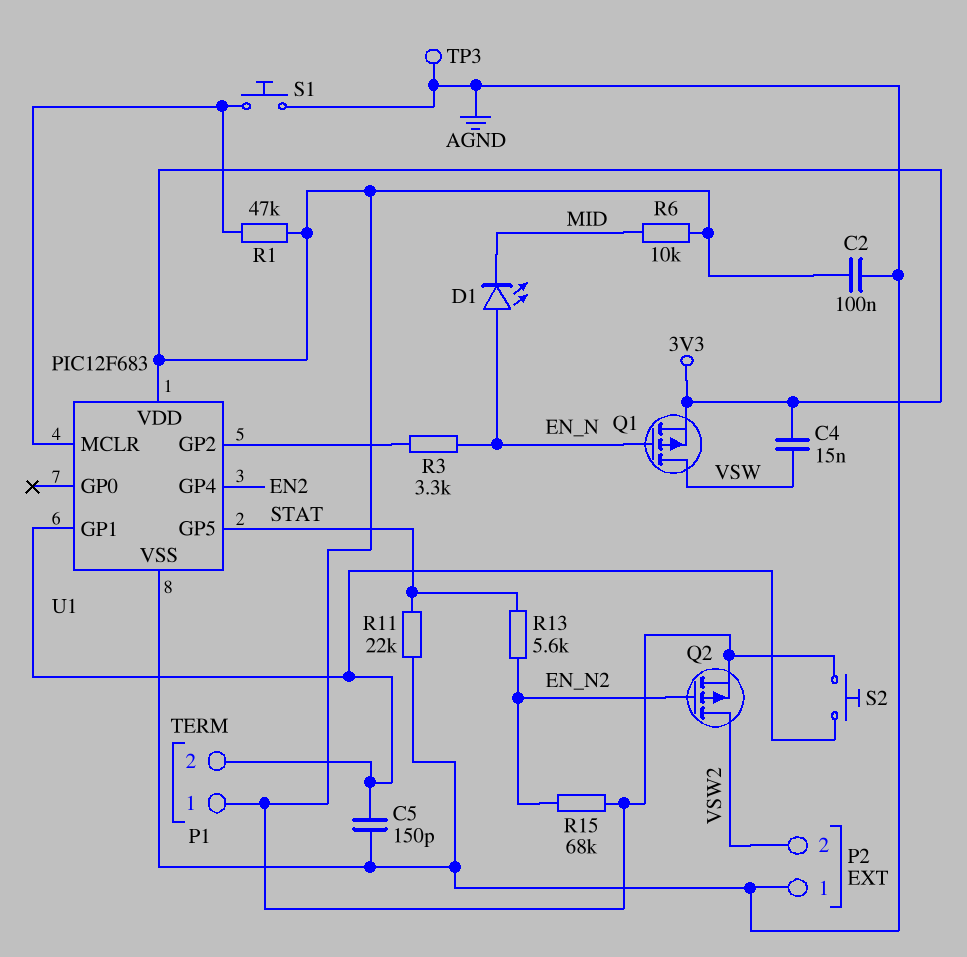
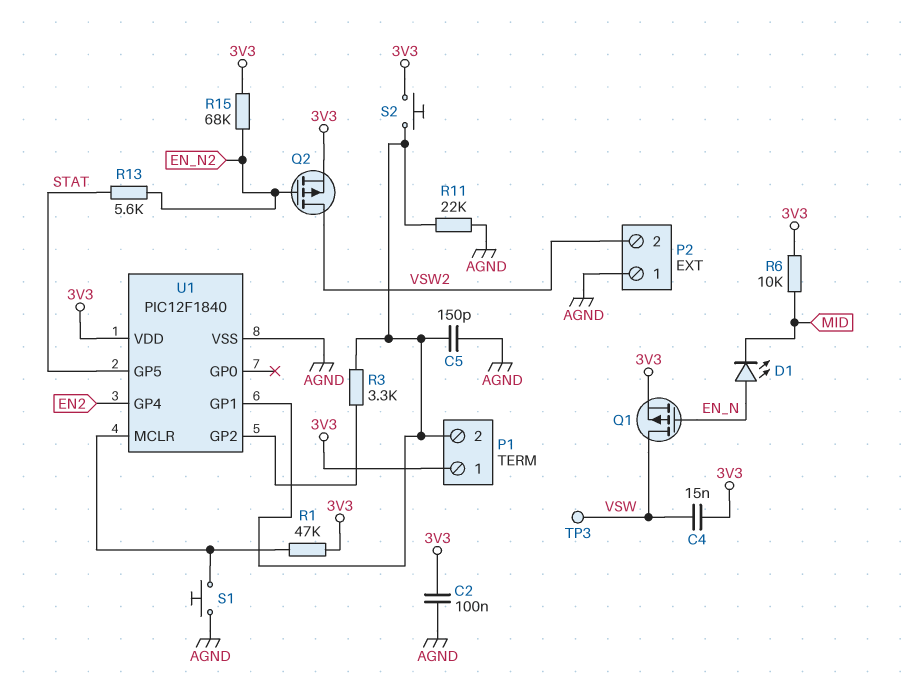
R3: 3.3k (EN_N, U1/GP2) -> 3.3k (P1/2, U1/GP2)
R11: 22k (AGND, STAT) -> 22k (AGND, P1/2)
TP3: test point (AGND) -> test point (VSW)
U1: PIC12F683 -> PIC12F1840

